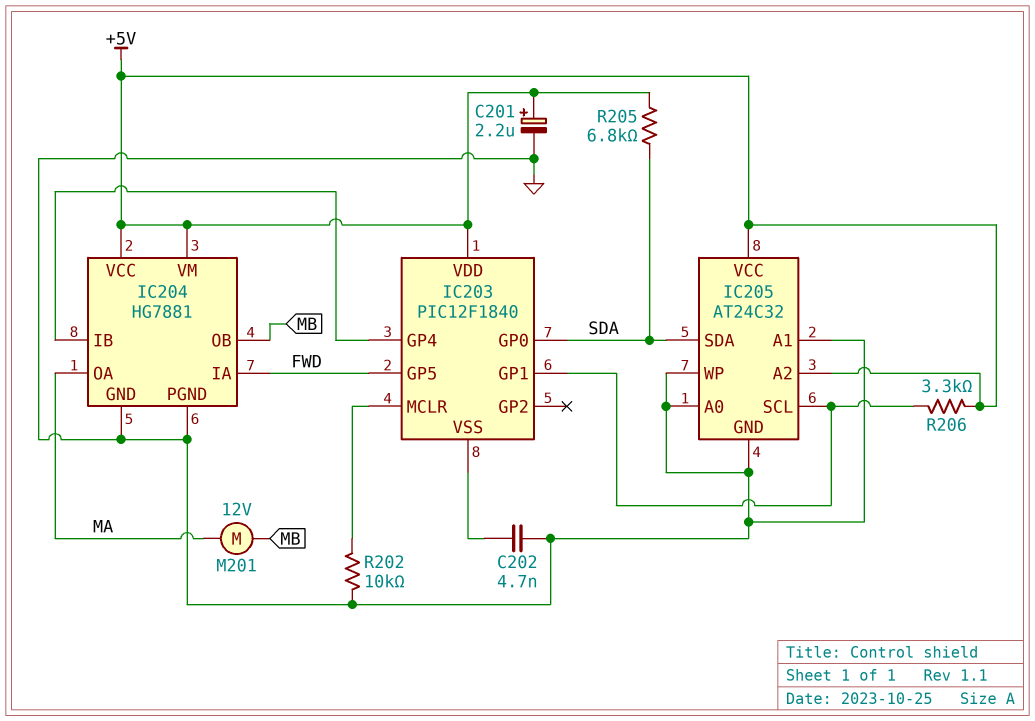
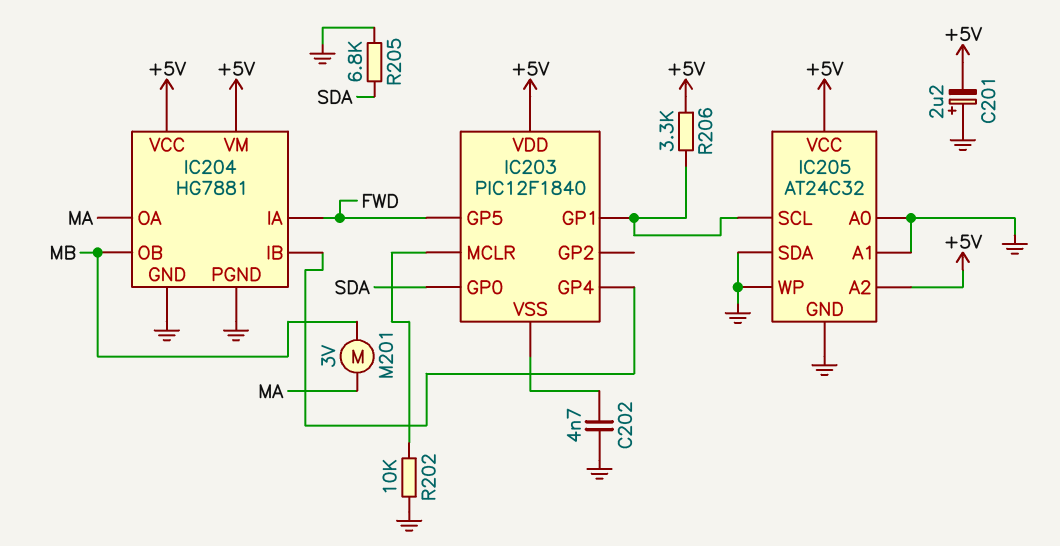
C201: 2.2uF (plus +5V, minus GND) -> 2.2uF (plus GND, minus +5V)
IC205 pin SDA: SDA -> GND
M201: motor 12V (MA, MB) -> motor 3V (MA, MB)
R205: 6.8k (+5V, SDA) -> 6.8k (GND, SDA)

